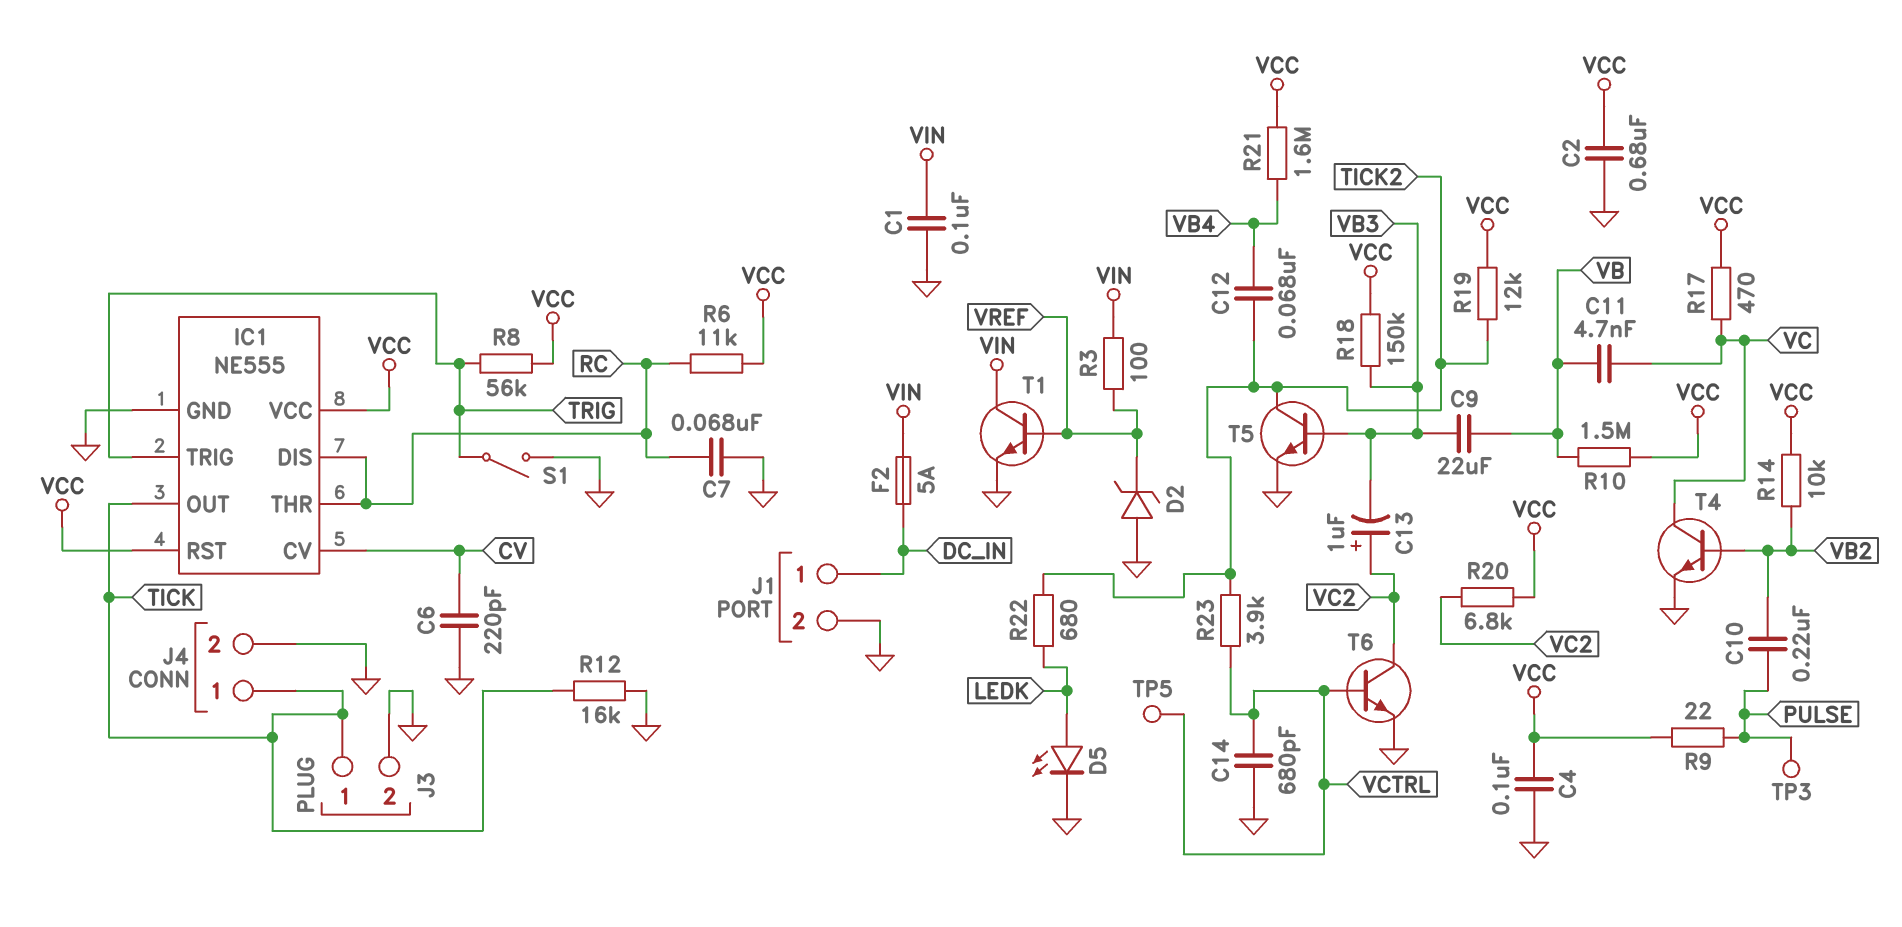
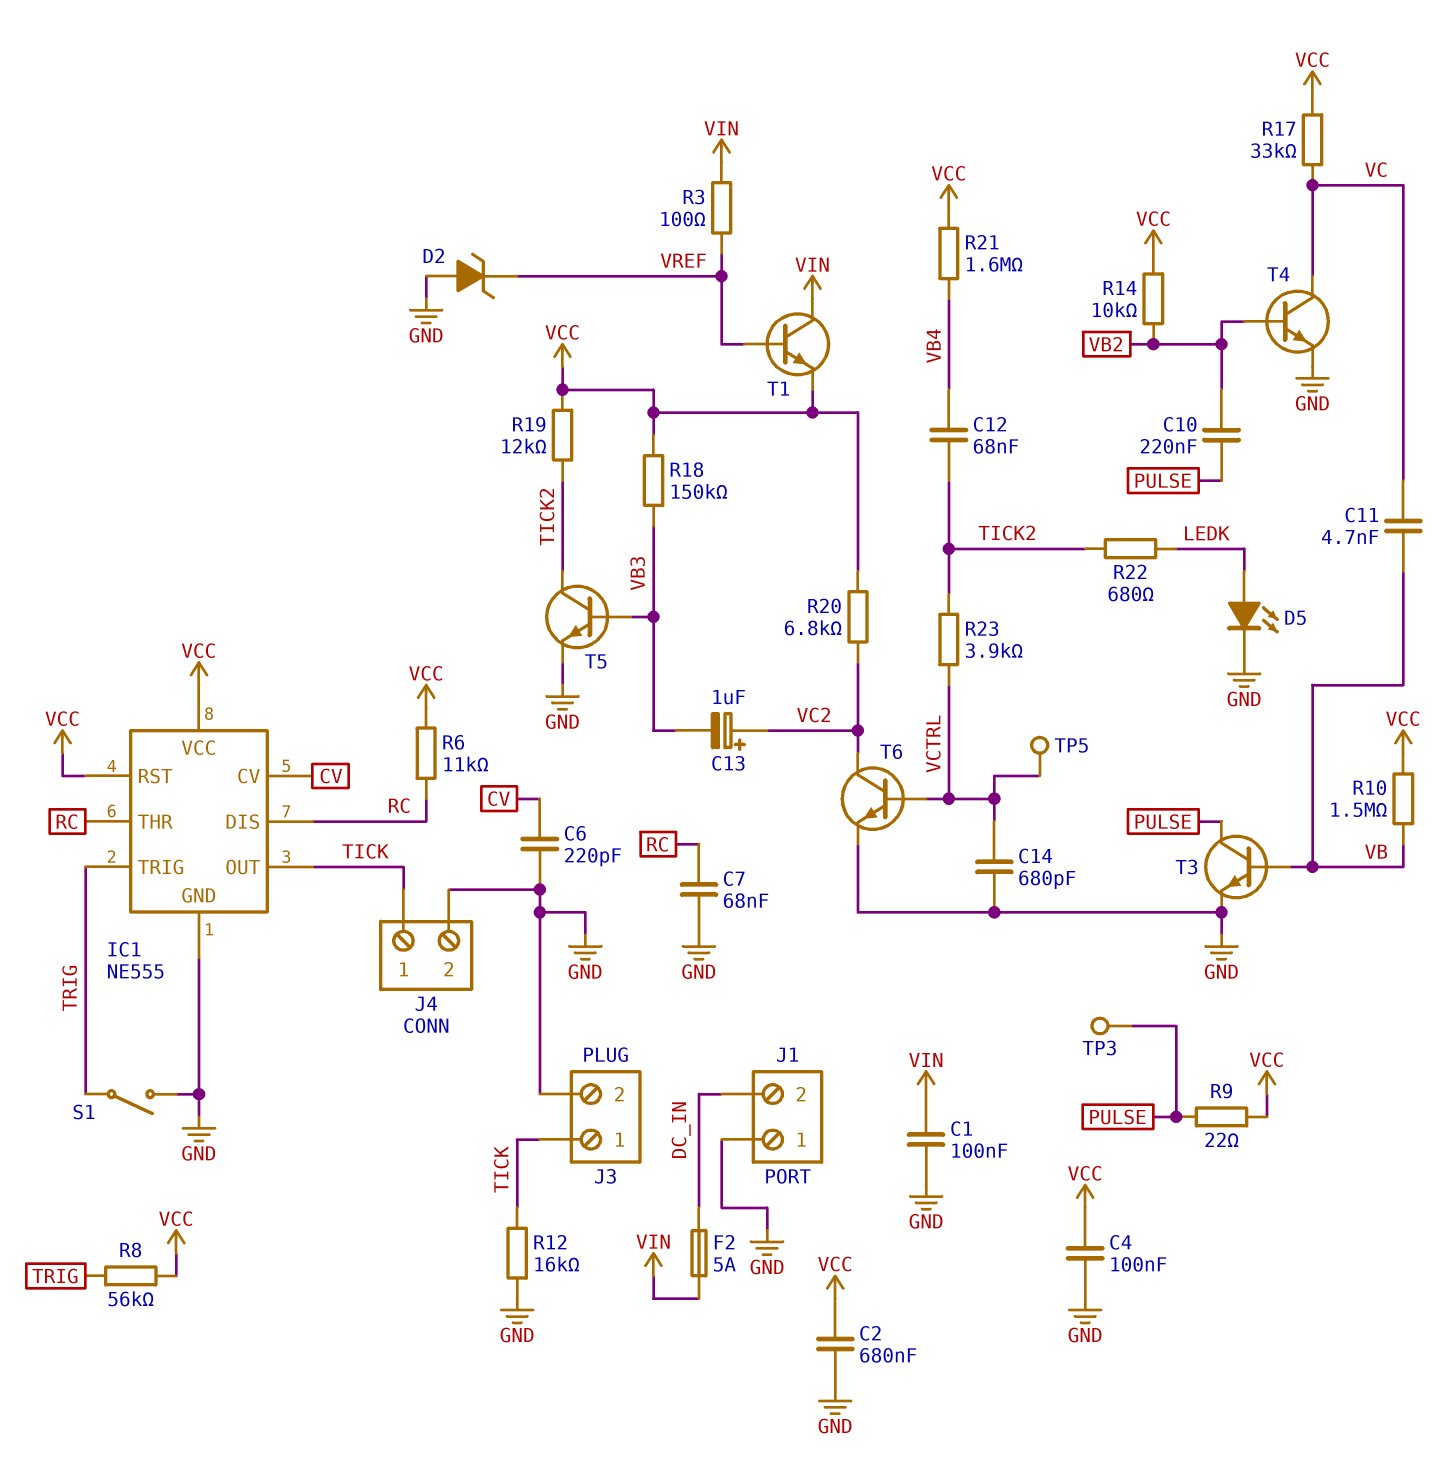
C9: 22uF (VB, VB3) -> none
J1 pin 1: DC_IN -> GND
J1 pin 2: GND -> DC_IN
R17: 470 (VC, VCC) -> 33k (VC, VCC)
T1: NPN (B VREF, C VIN, E GND) -> NPN (B VREF, C VIN, E VCC)
T3: none -> NPN (B VB, C PULSE, E GND)

